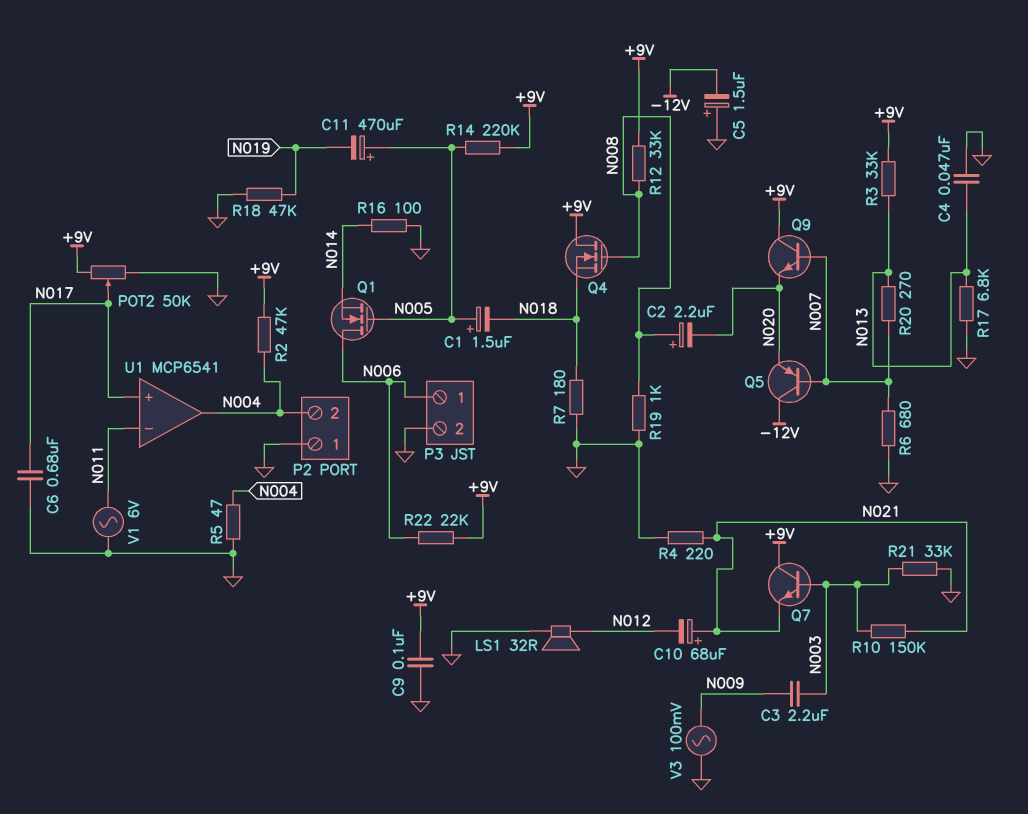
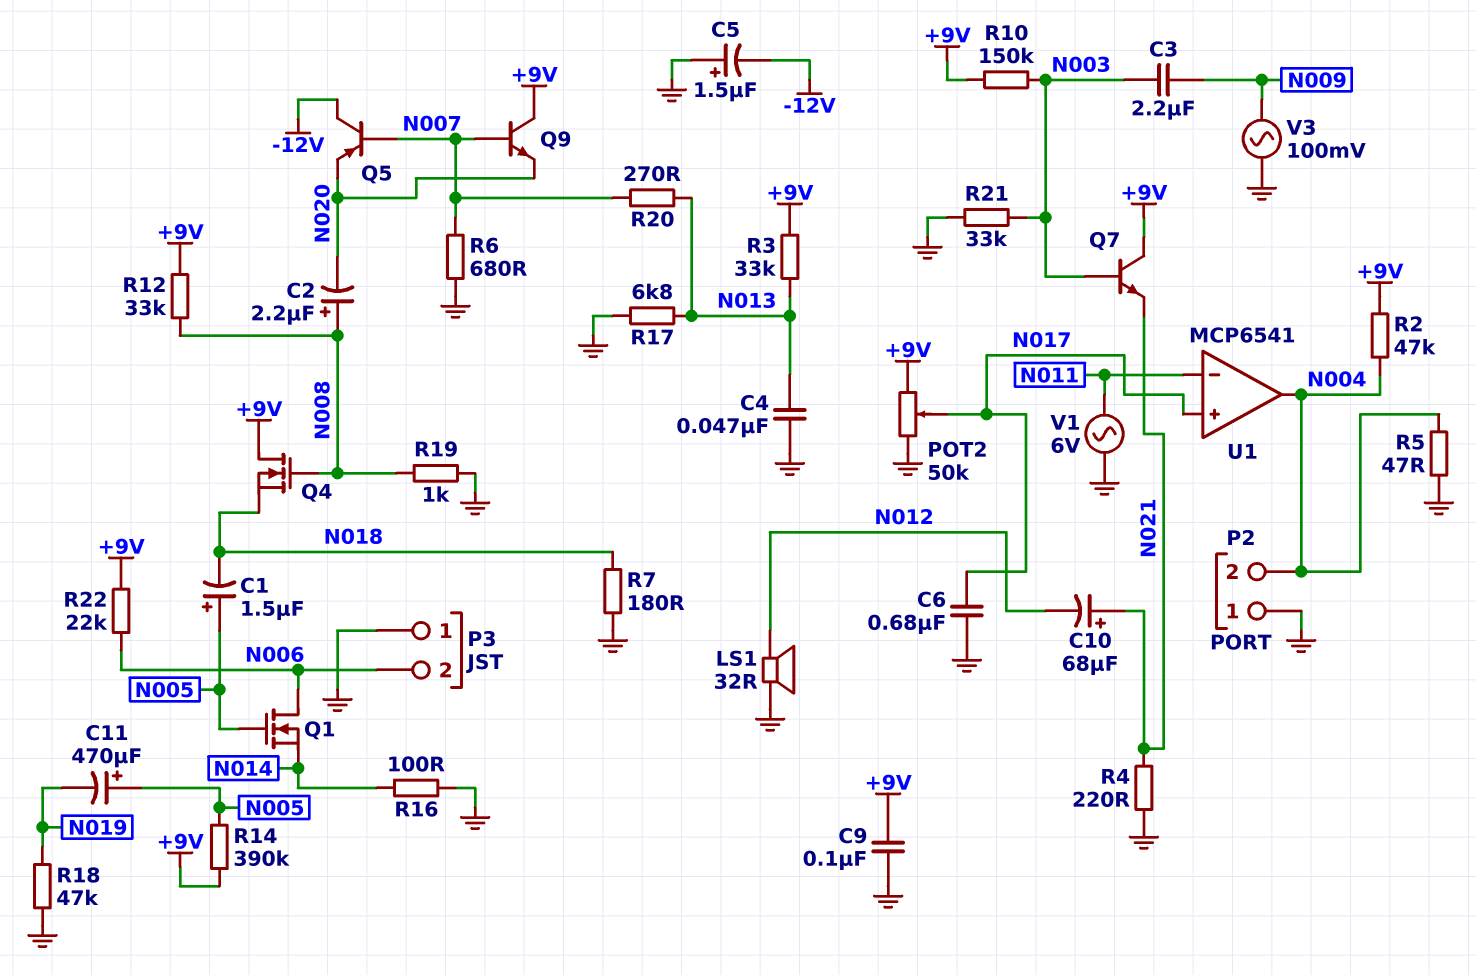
P3 pin 1: N006 -> GND
P3 pin 2: GND -> N006
R10: 150k (N003, N021) -> 150k (+9V, N003)
R14: 220k (+9V, N005) -> 390k (+9V, N005)

